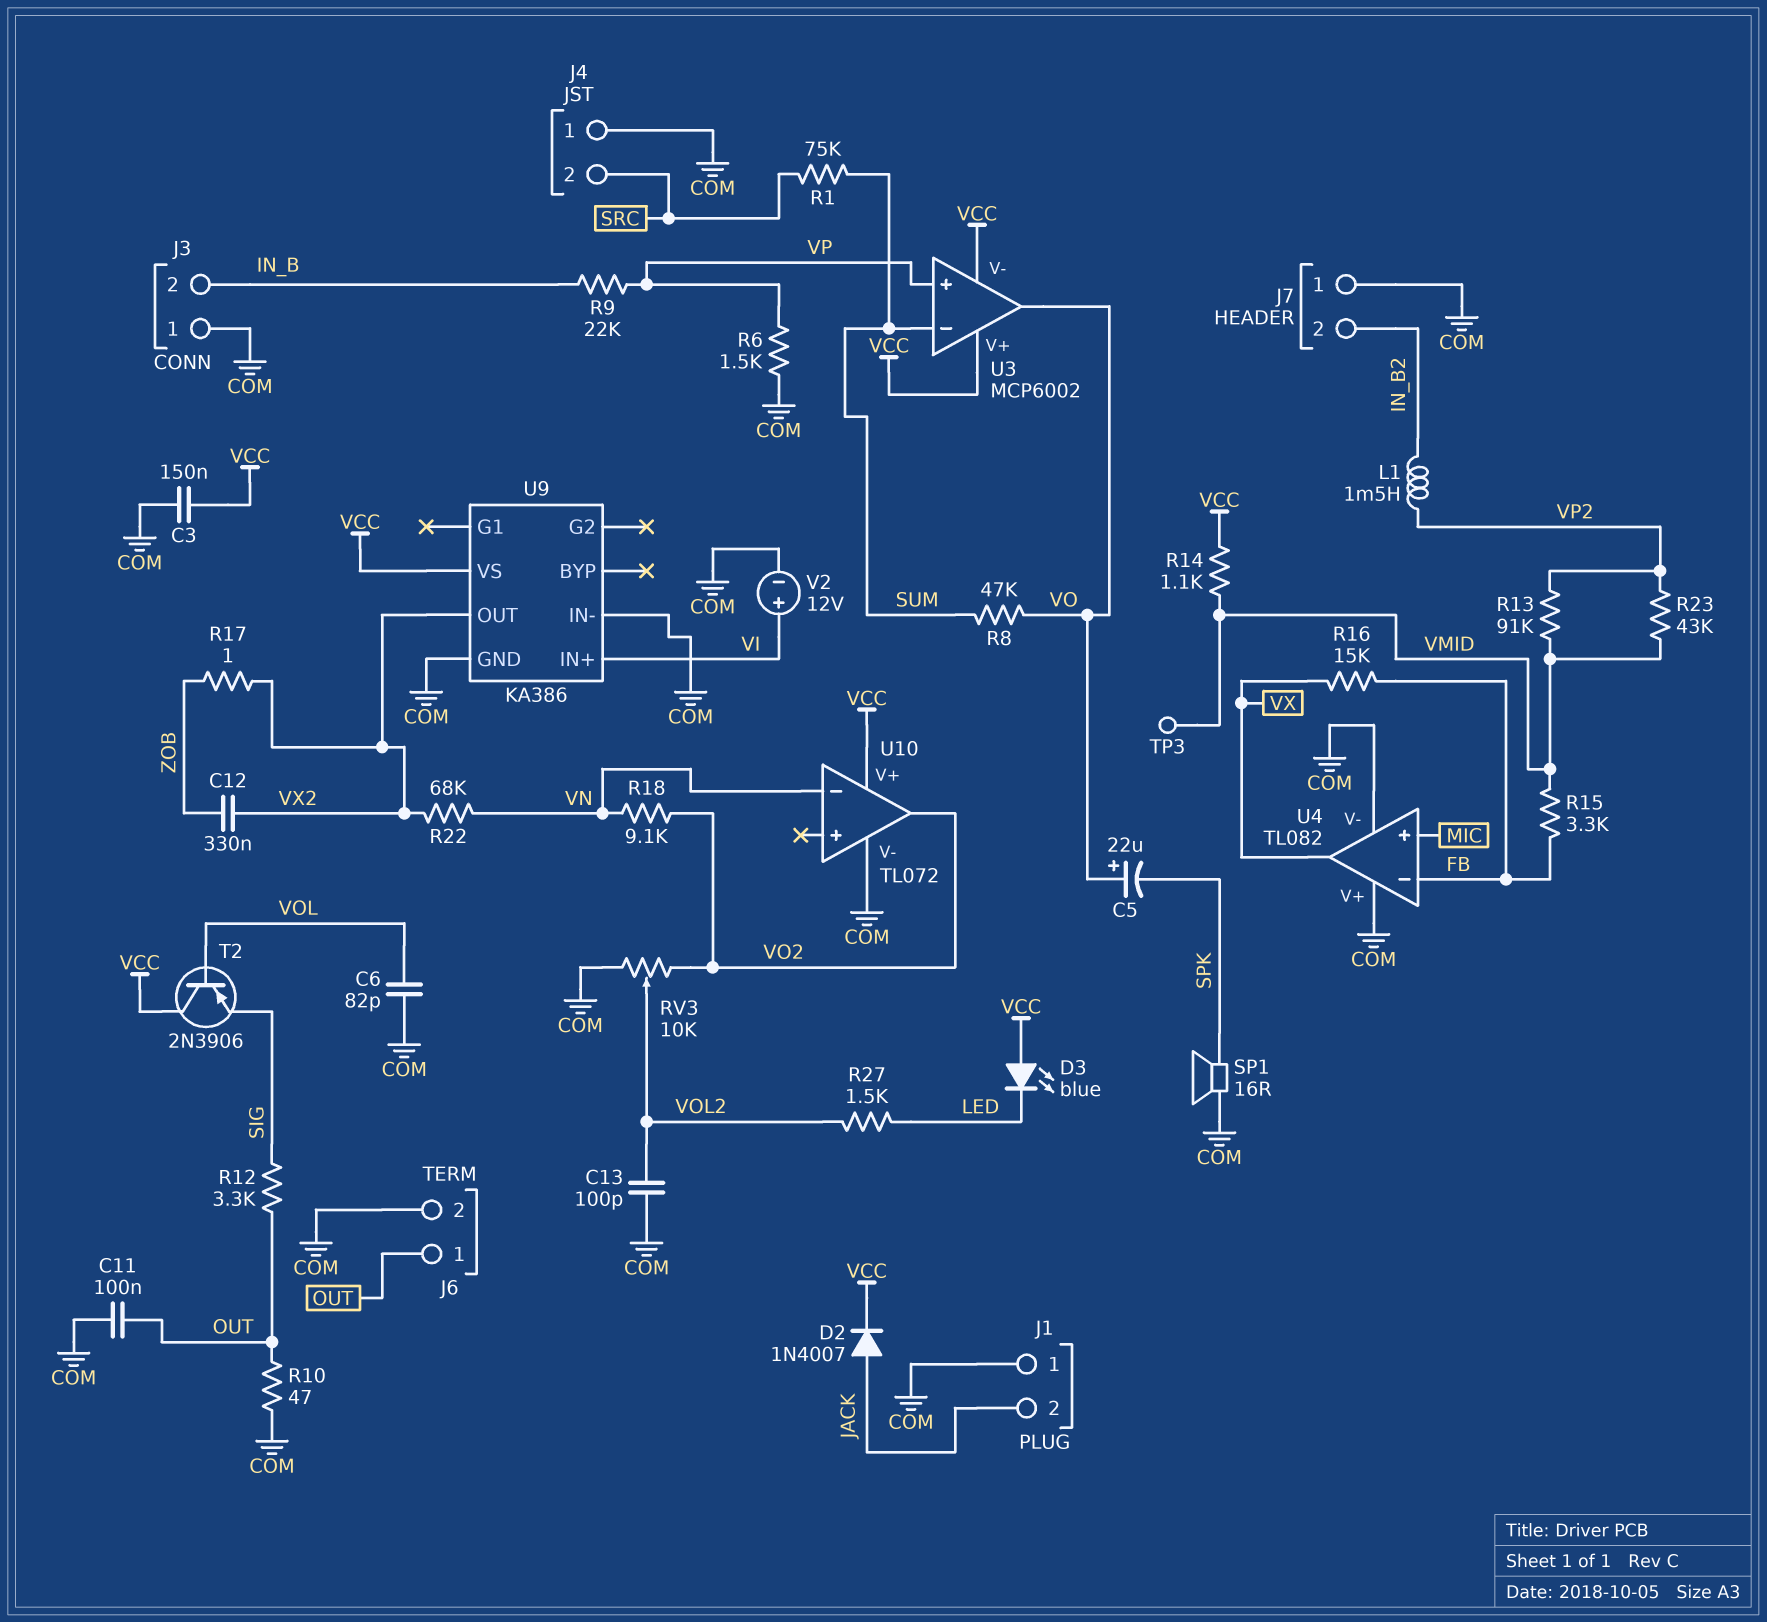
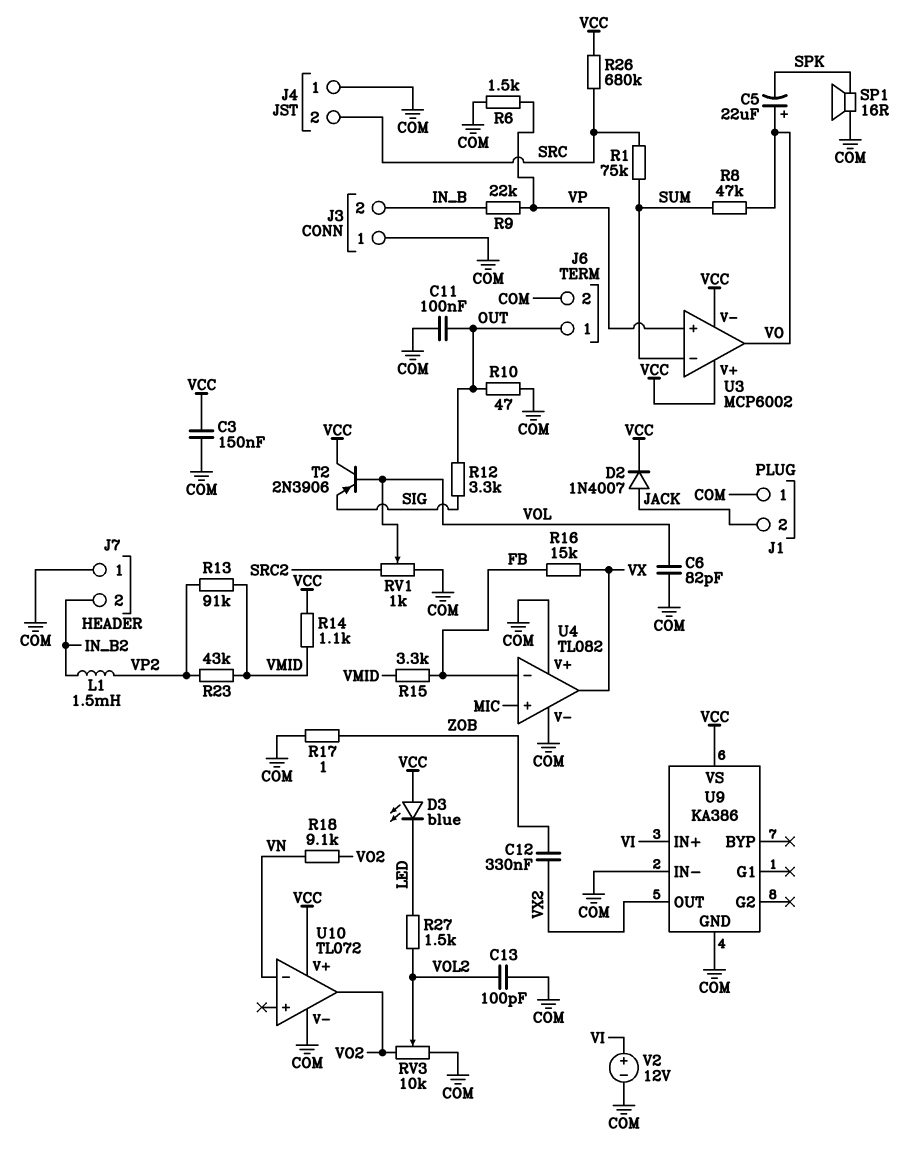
R17: 1 (VX2, ZOB) -> 1 (COM, ZOB)
R22: 68k (VN, VX2) -> none
R26: none -> 680k (SRC, VCC)
RV1: none -> 1k (COM, SRC2, wiper VOL)
TP3: test point (VMID) -> none

